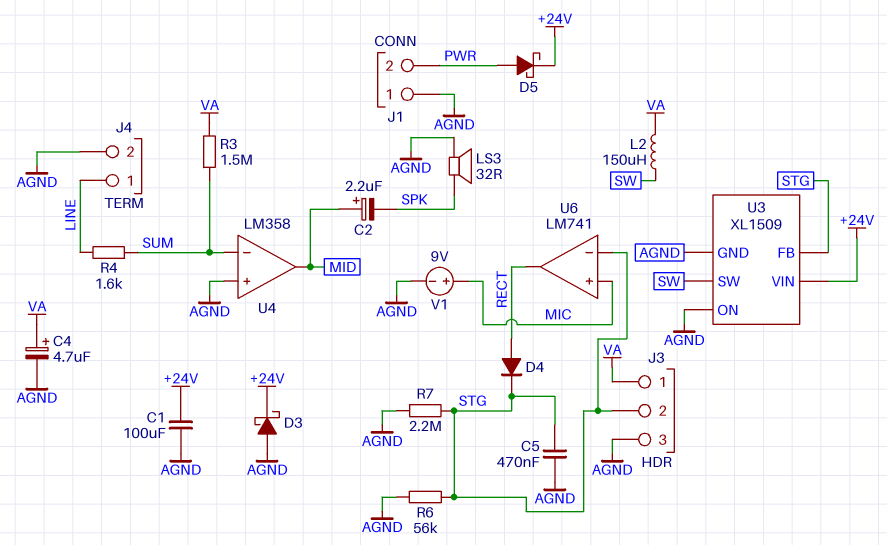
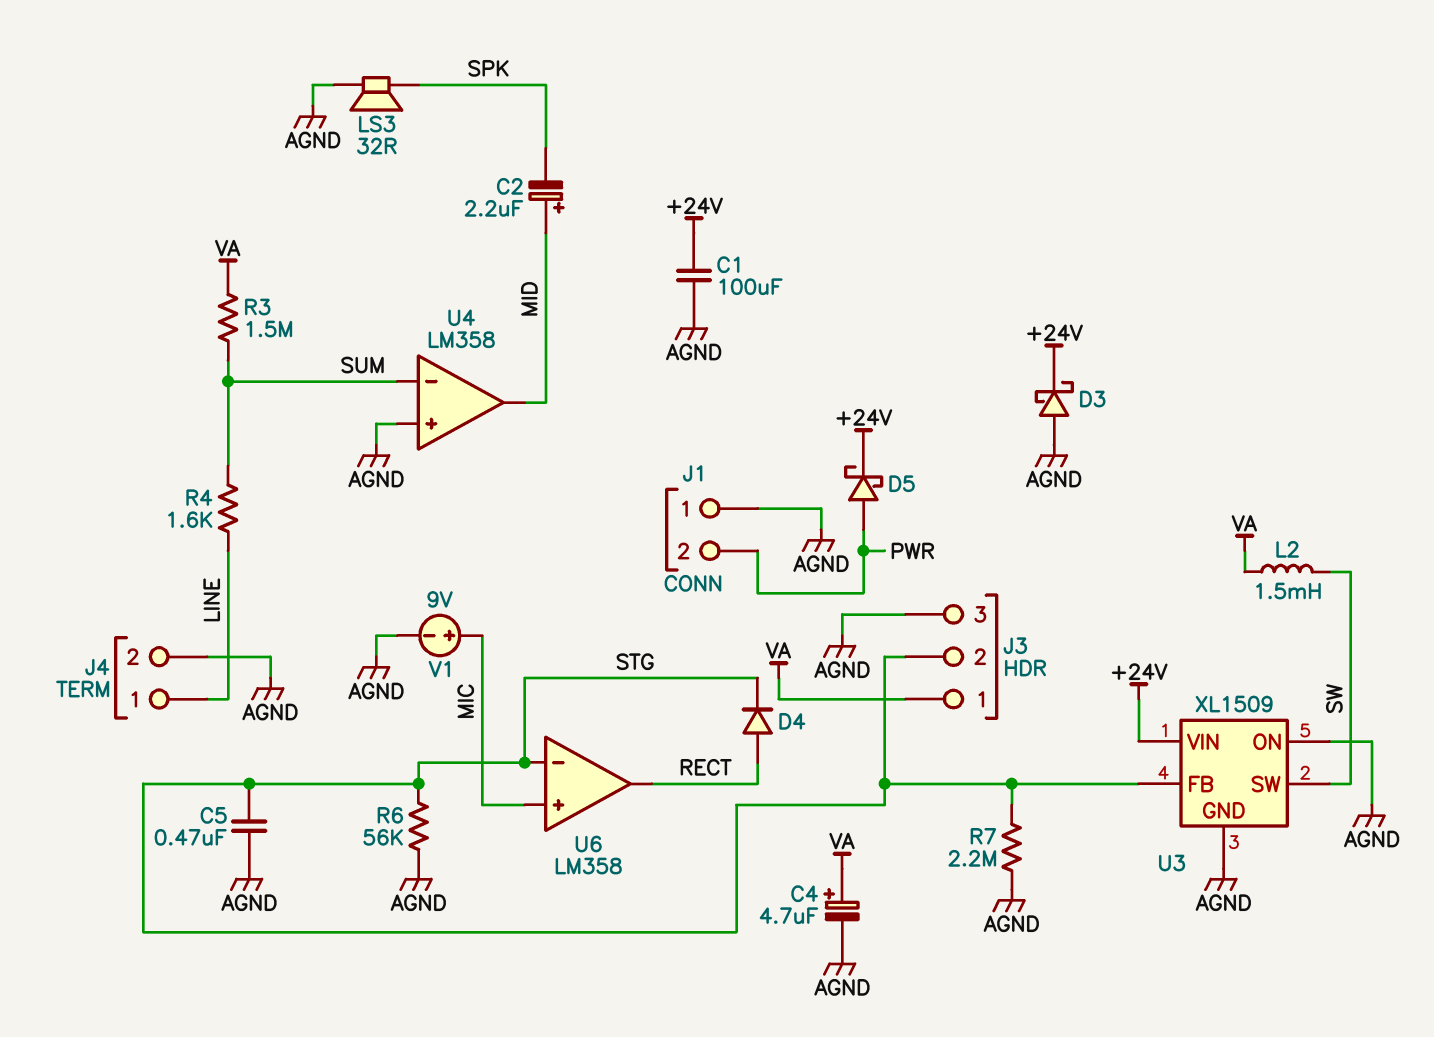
L2: 150uH (SW, VA) -> 1.5mH (SW, VA)
U6: LM741 -> LM358

